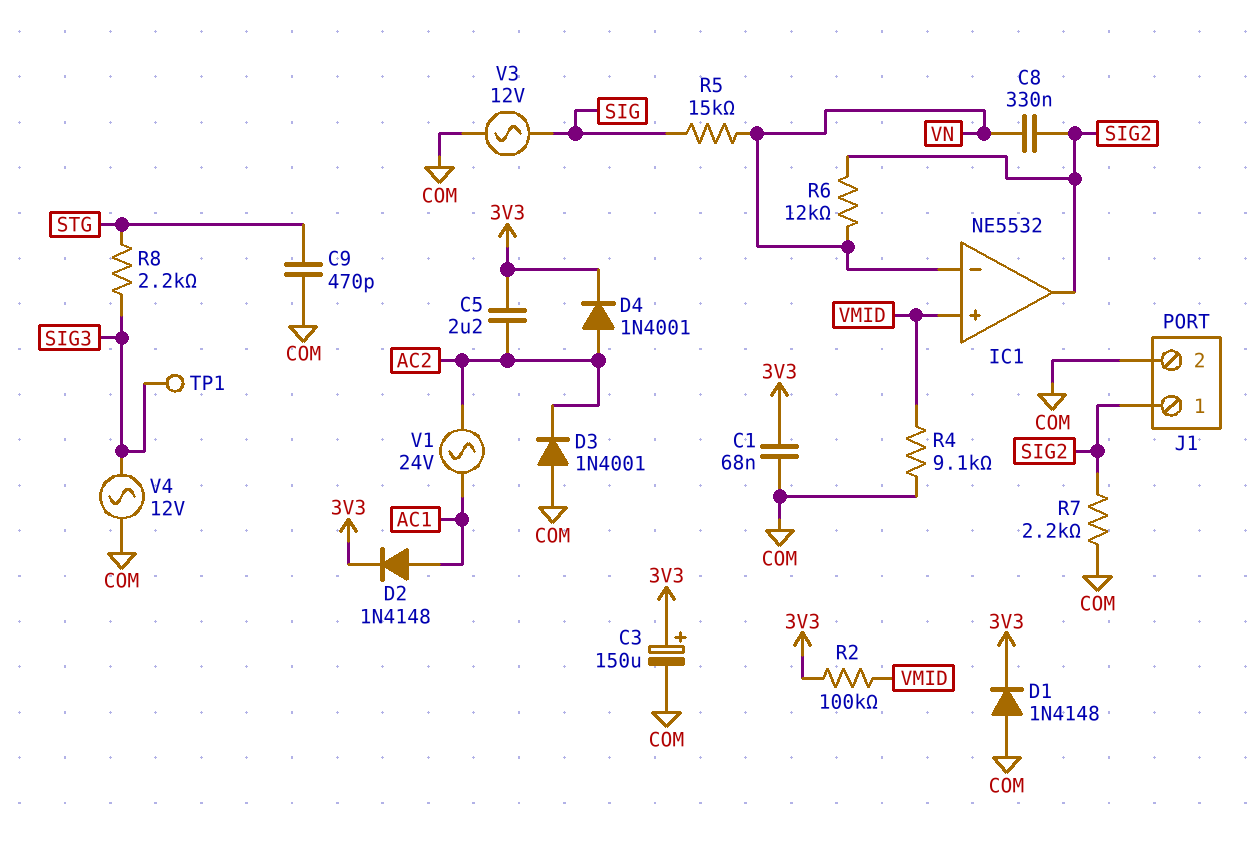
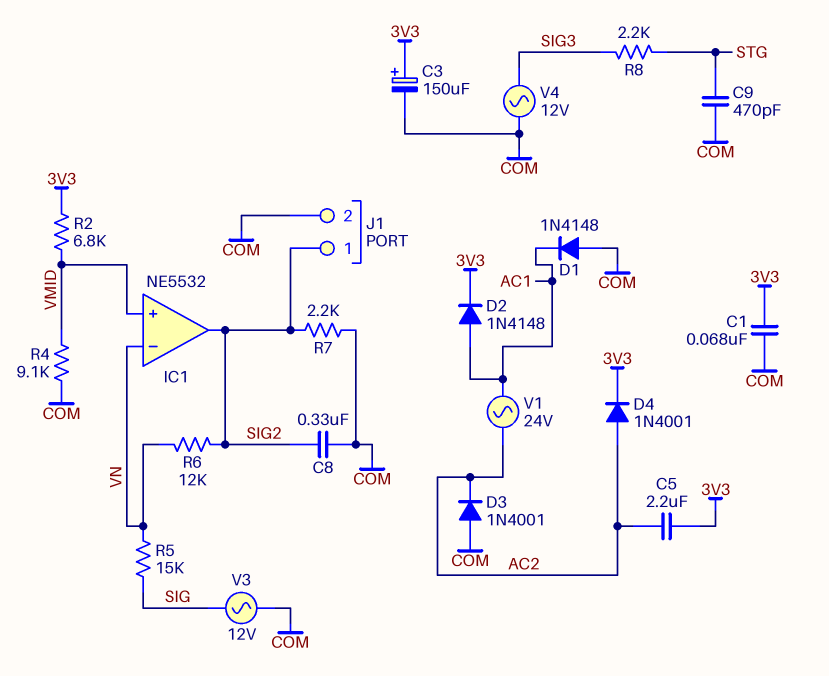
C8: 330nF (SIG2, VN) -> 330nF (COM, SIG2)
D1: diode 1N4148 (A COM, K 3V3) -> diode 1N4148 (A COM, K AC1)
R2: 100k (3V3, VMID) -> 6.8k (3V3, VMID)
TP1: test point (SIG3) -> none

